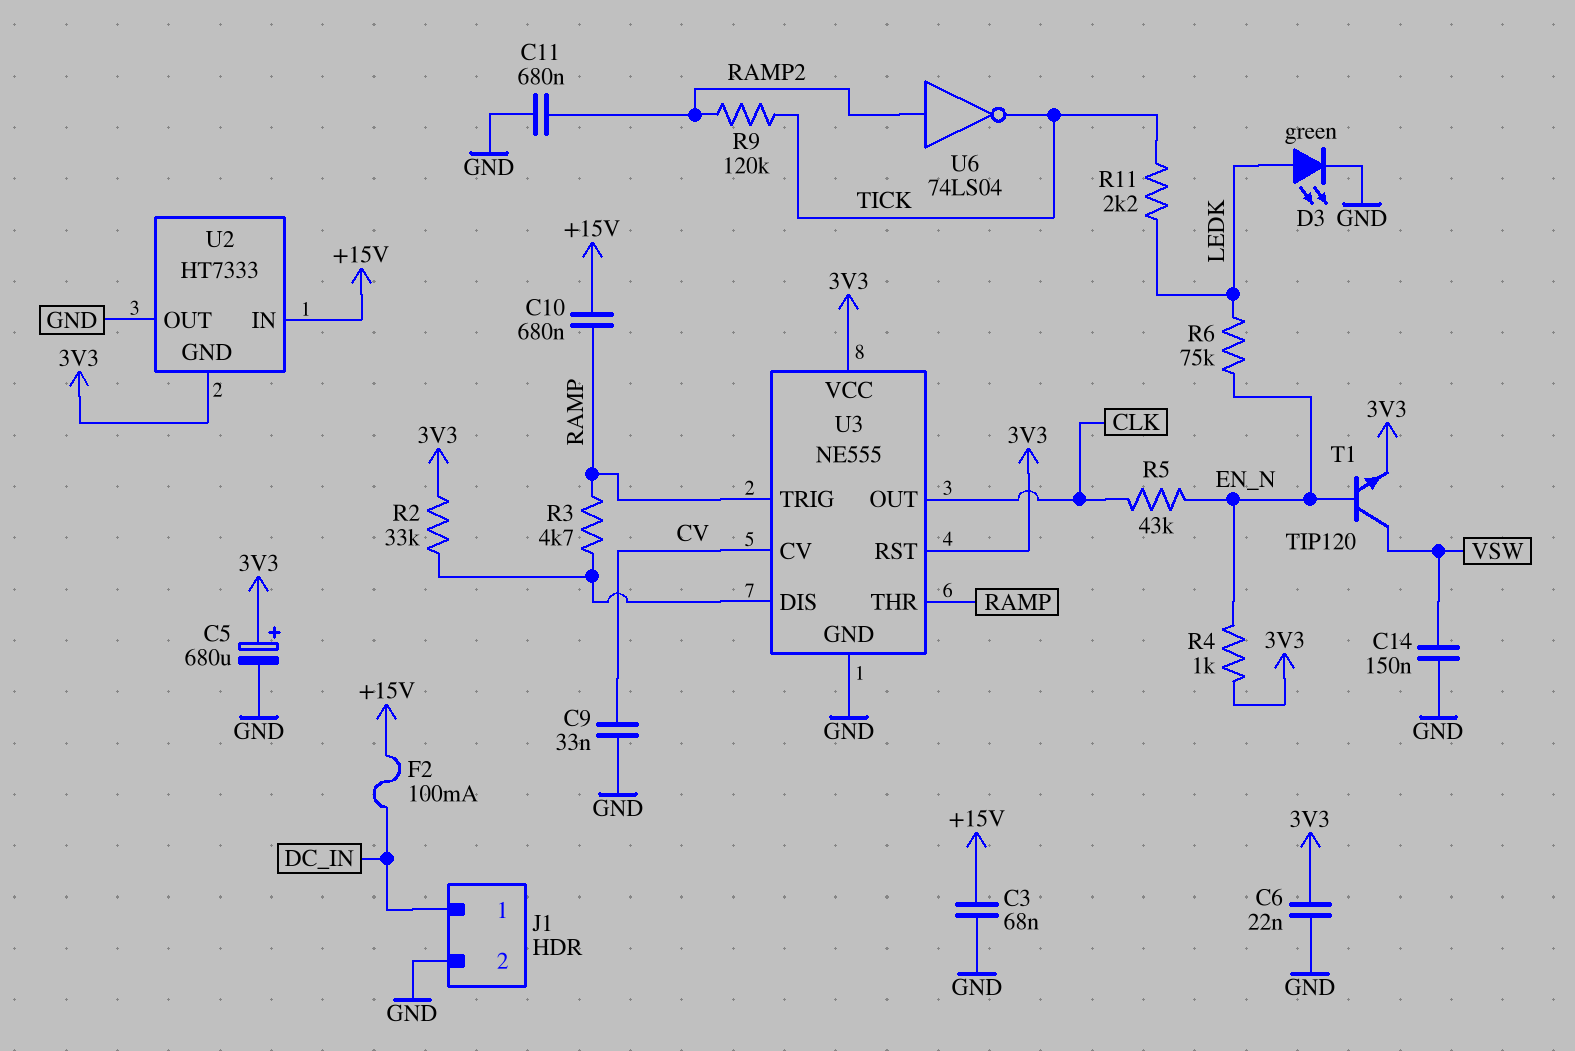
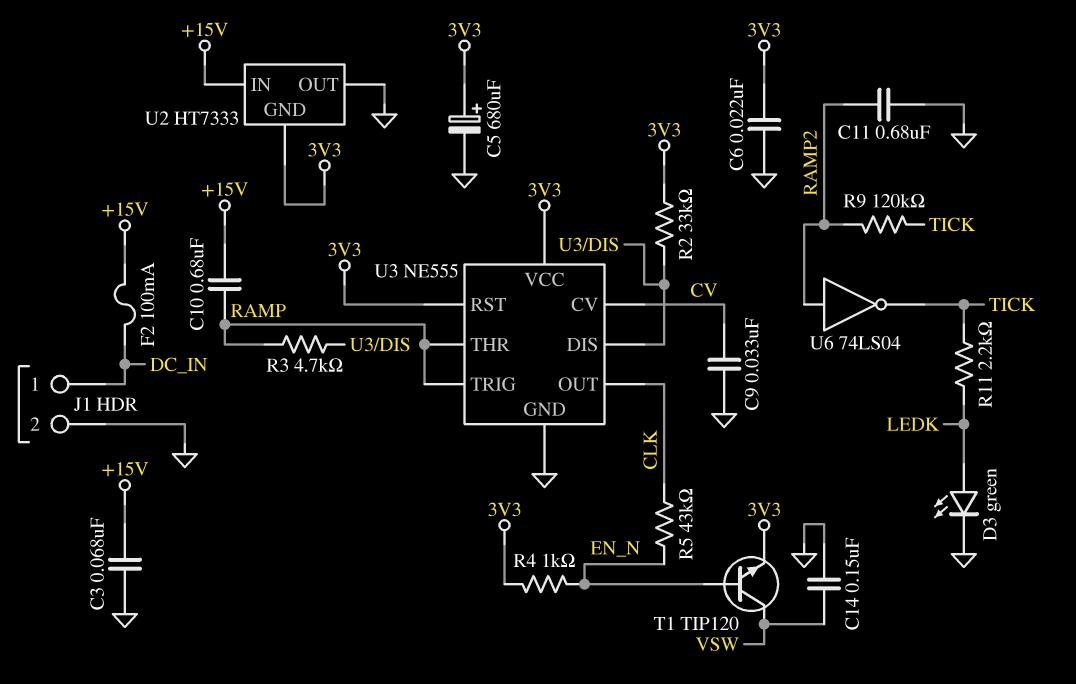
R6: 75k (EN_N, LEDK) -> none

